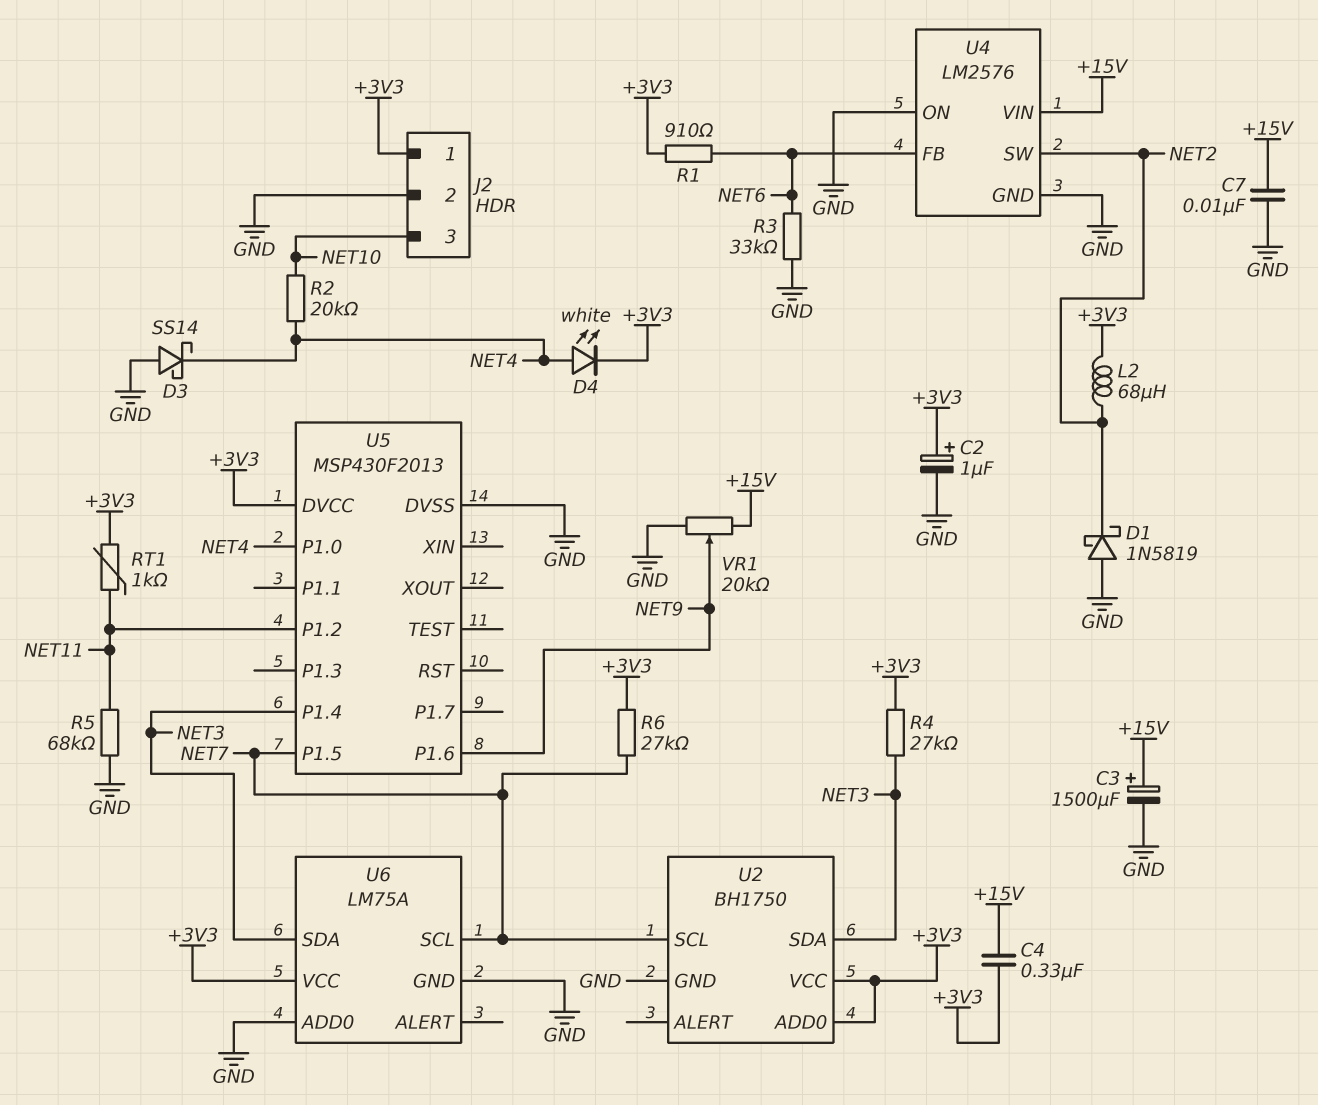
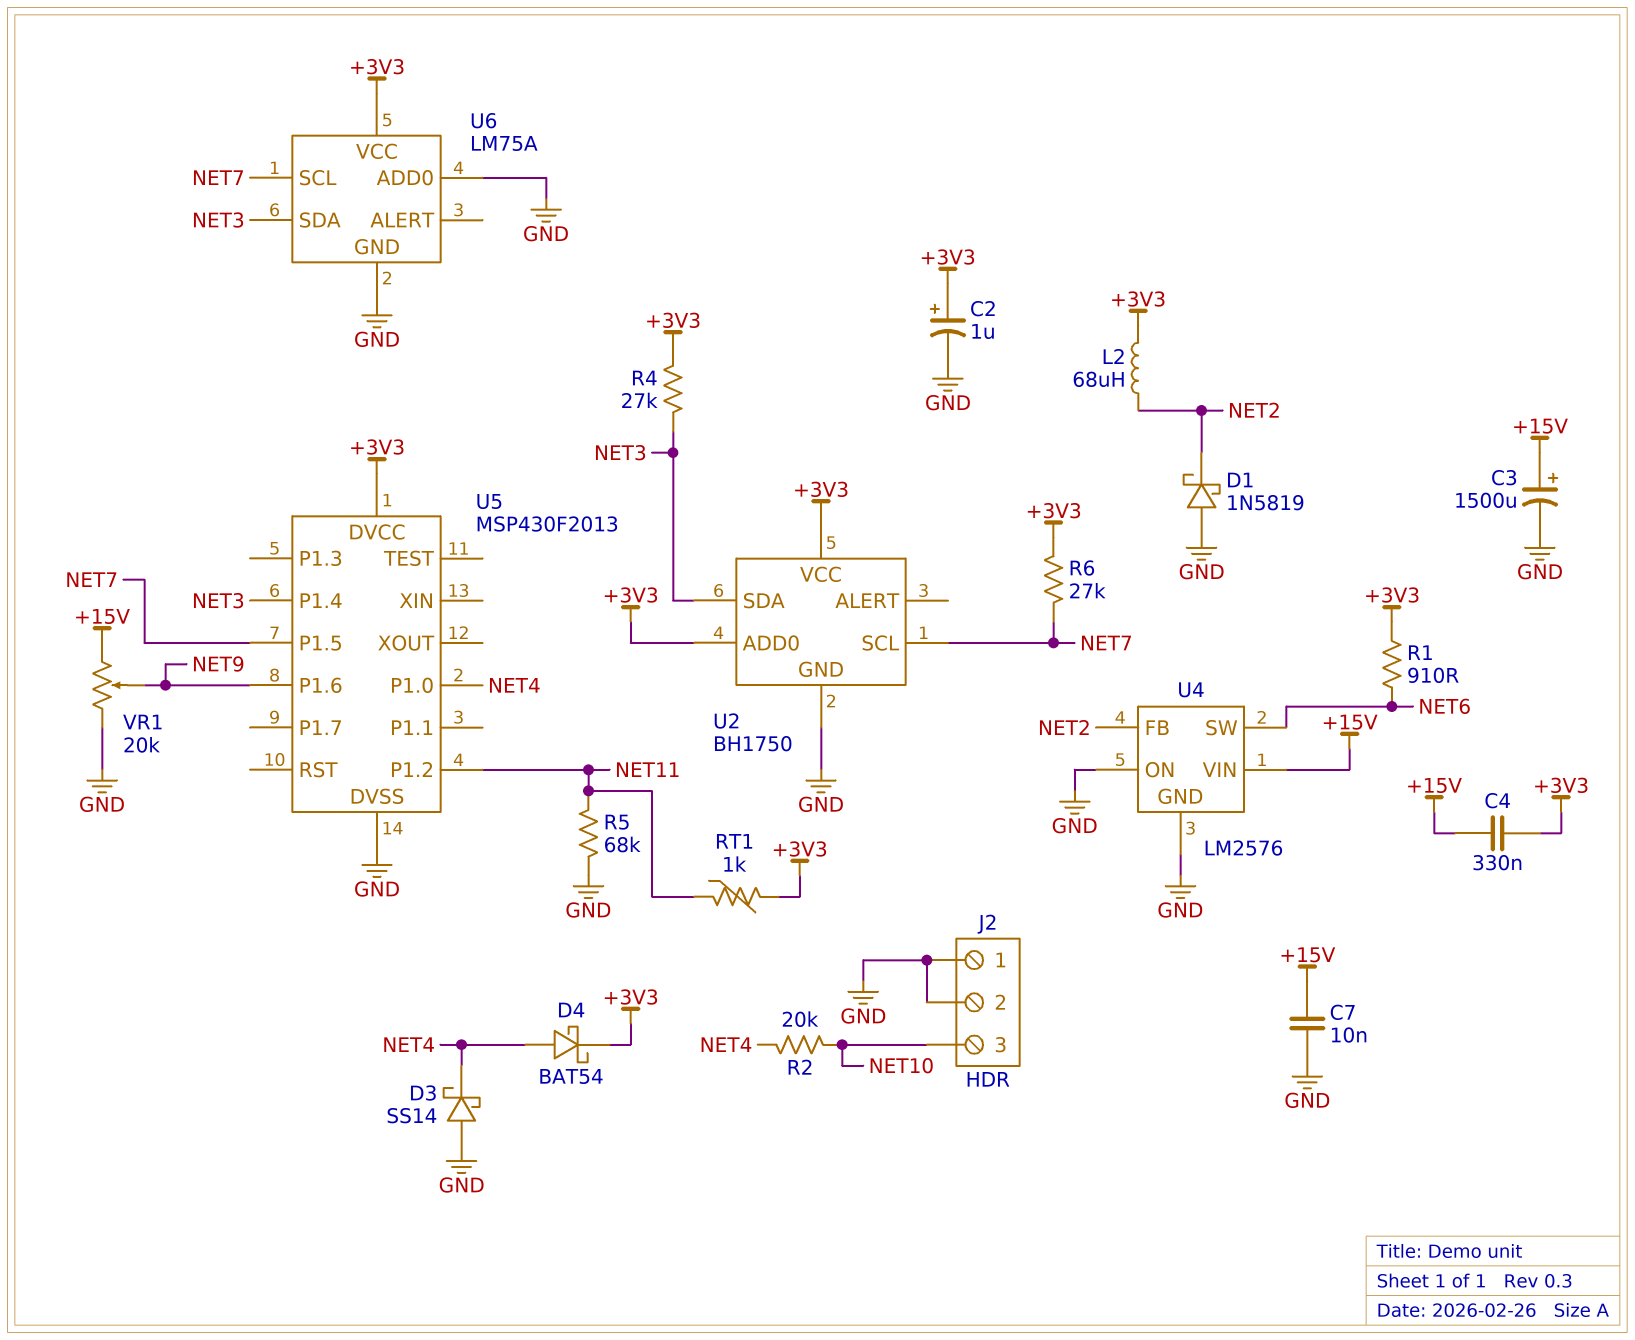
D4: LED white (A NET4, K +3V3) -> schottky BAT54 (A NET4, K +3V3)
J2 pin 1: +3V3 -> GND
R3: 33k (GND, NET6) -> none
U4 pin FB: NET6 -> NET2
U4 pin SW: NET2 -> NET6

